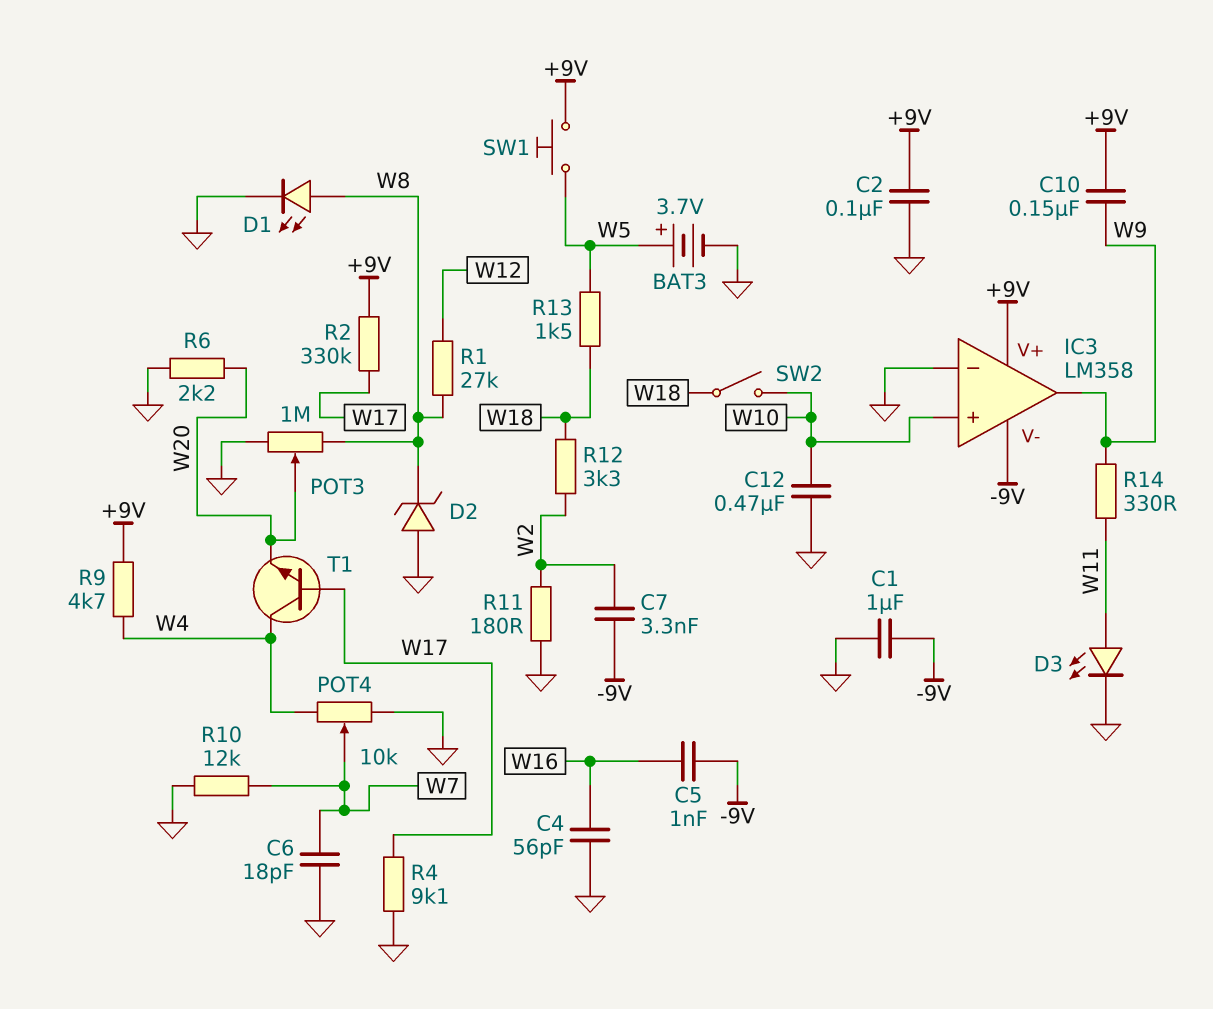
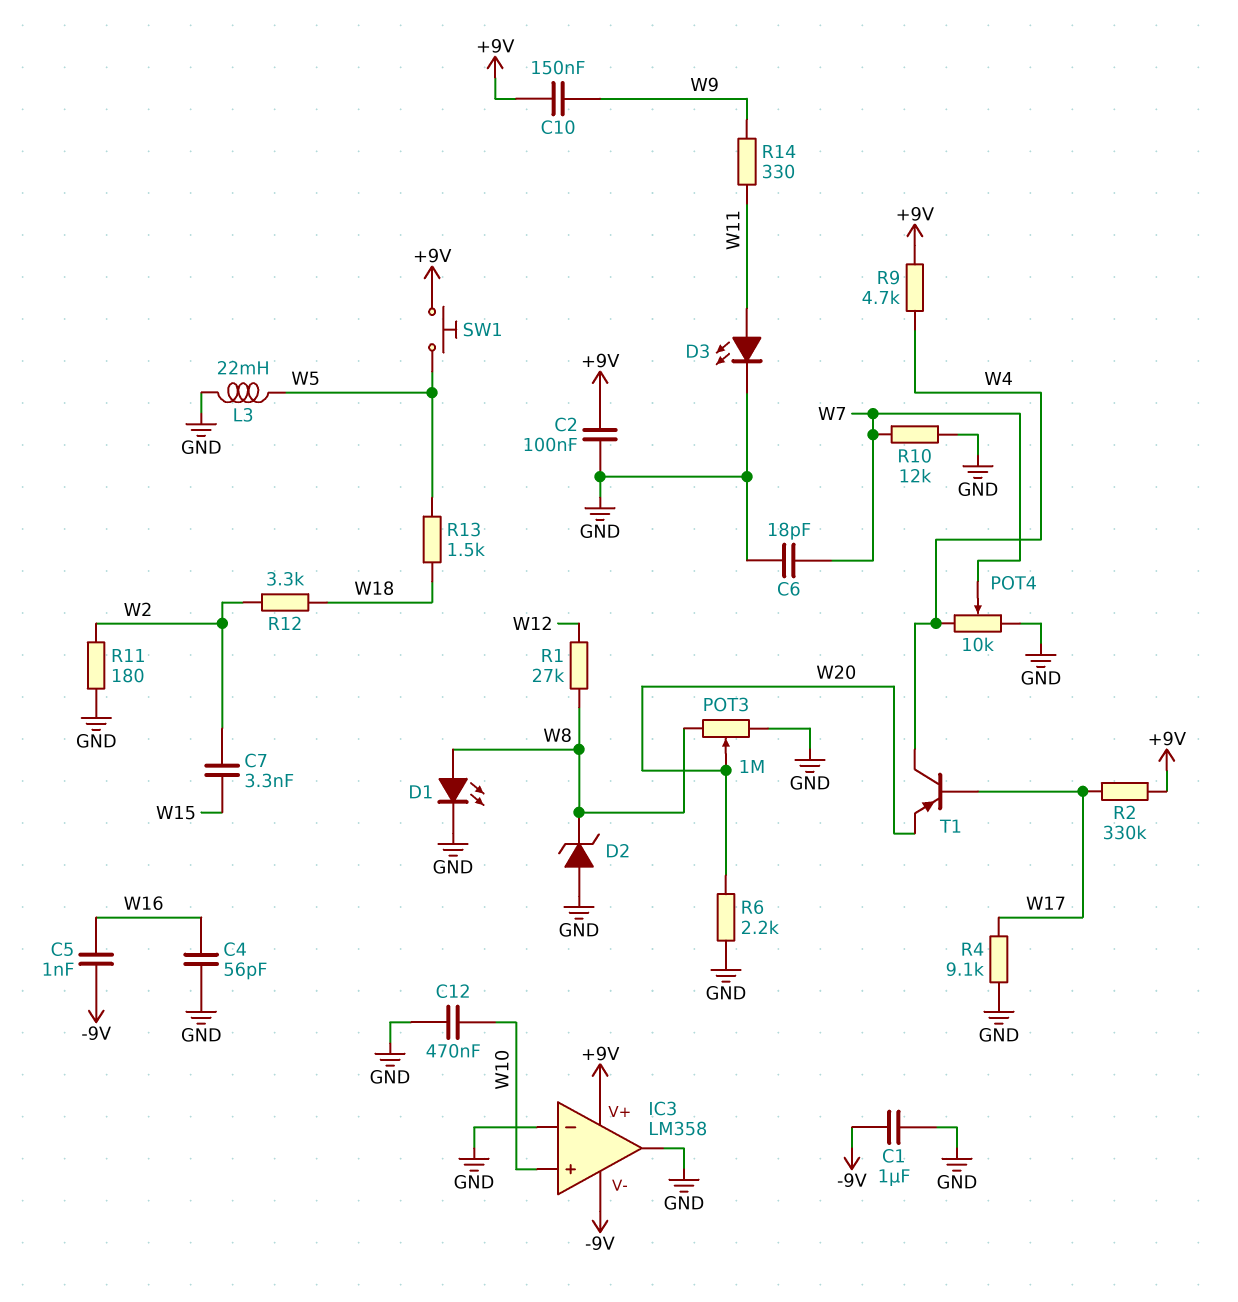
BAT3: 3.7V (plus W5, minus GND) -> none
C7: 3.3nF (-9V, W2) -> 3.3nF (W2, W15)
IC3 pin out: W9 -> GND
L3: none -> 22mH (GND, W5)
SW2: switch (W10, W18) -> none
T1: NPN (B W17, C W4, E W20) -> PNP (B W17, C W4, E W20)

